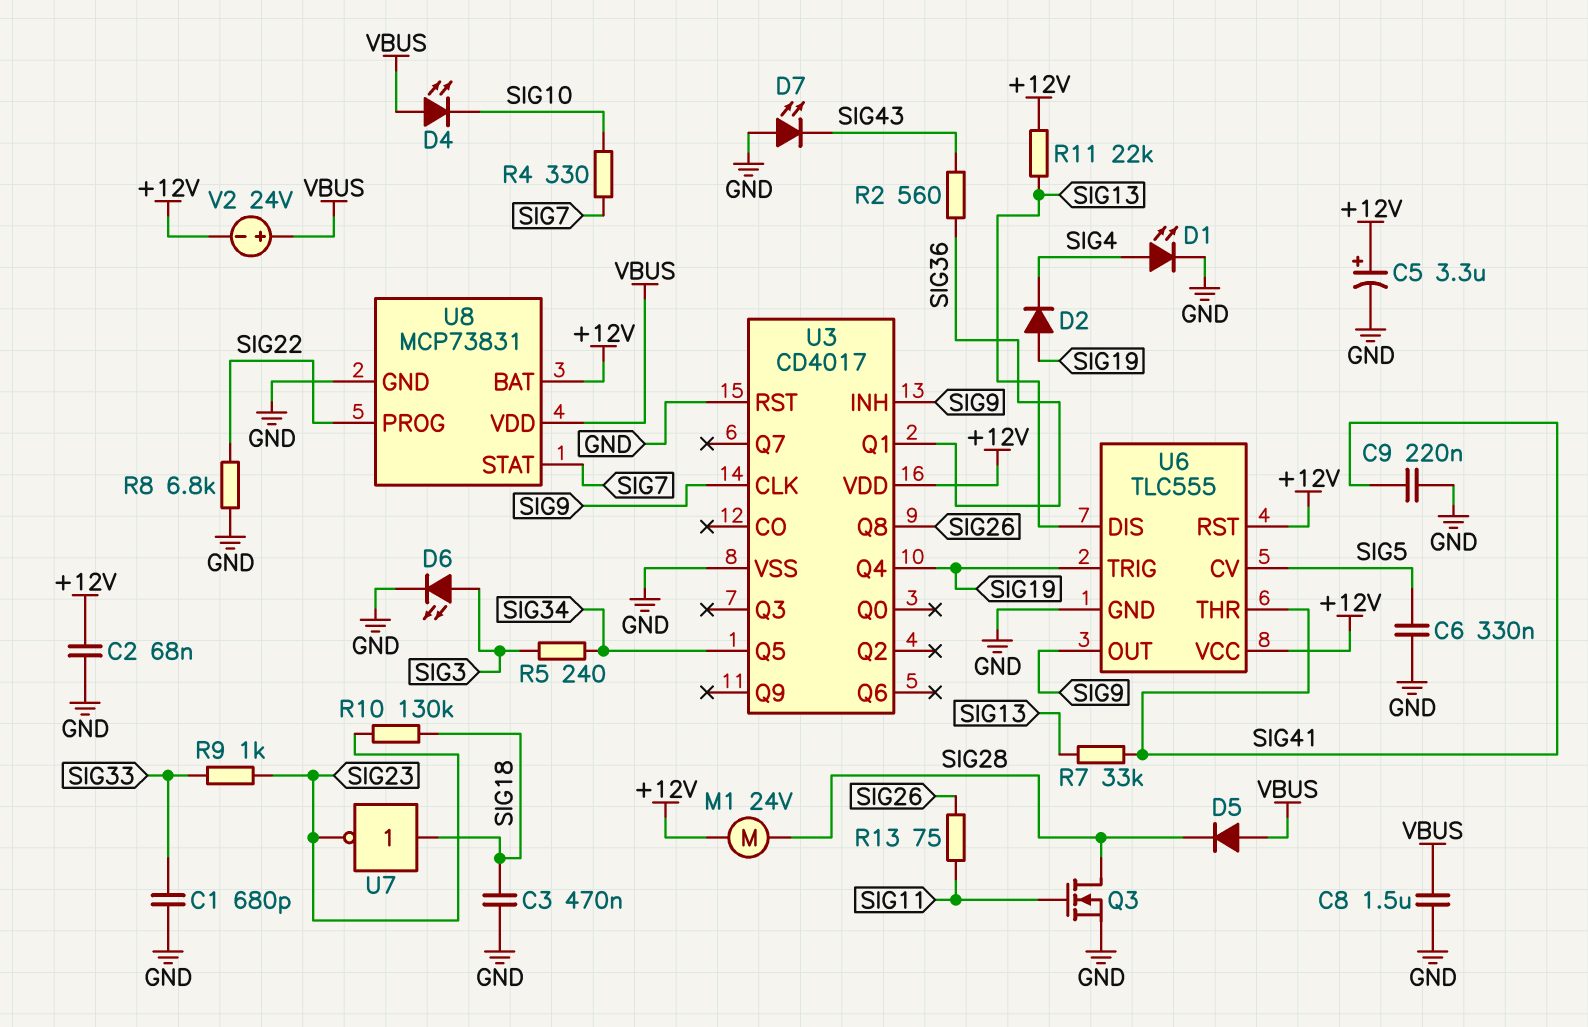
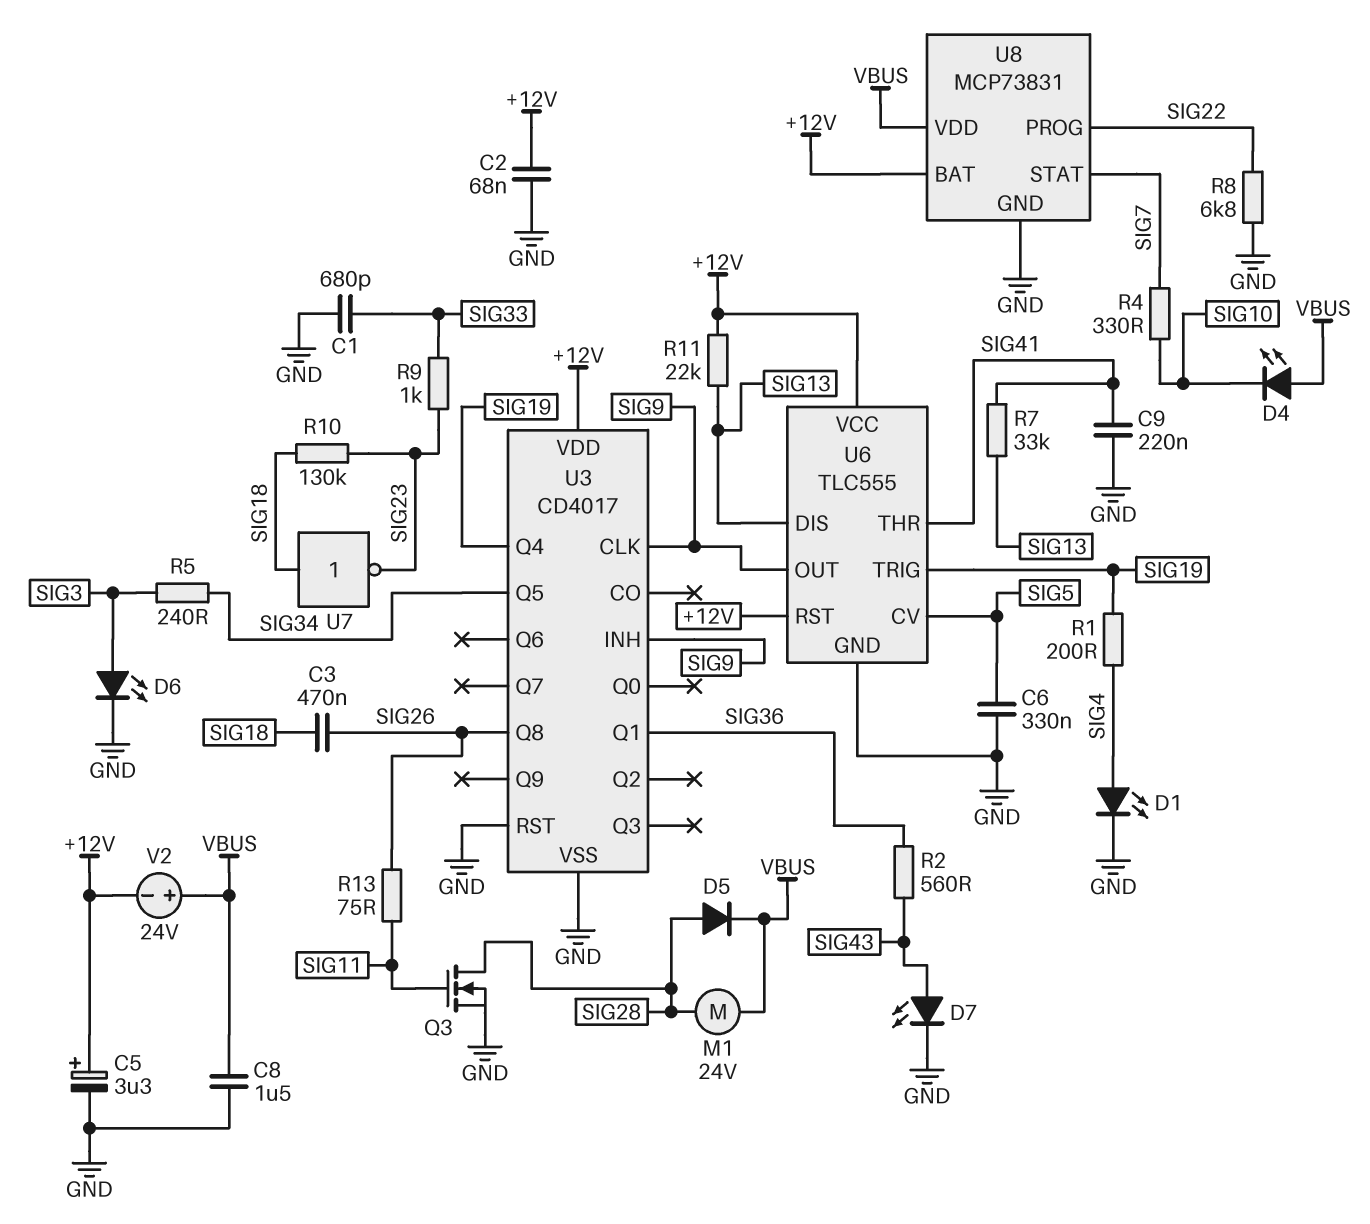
C3: 470nF (GND, SIG18) -> 470nF (SIG18, SIG26)
D2: diode (A SIG19, K SIG4) -> none
D5: diode (A VBUS, K SIG28) -> diode (A SIG28, K VBUS)
D7: LED (A GND, K SIG43) -> LED (A SIG43, K GND)
M1: motor 24V (+12V, SIG28) -> motor 24V (SIG28, VBUS)
R1: none -> 200 (SIG4, SIG19)

